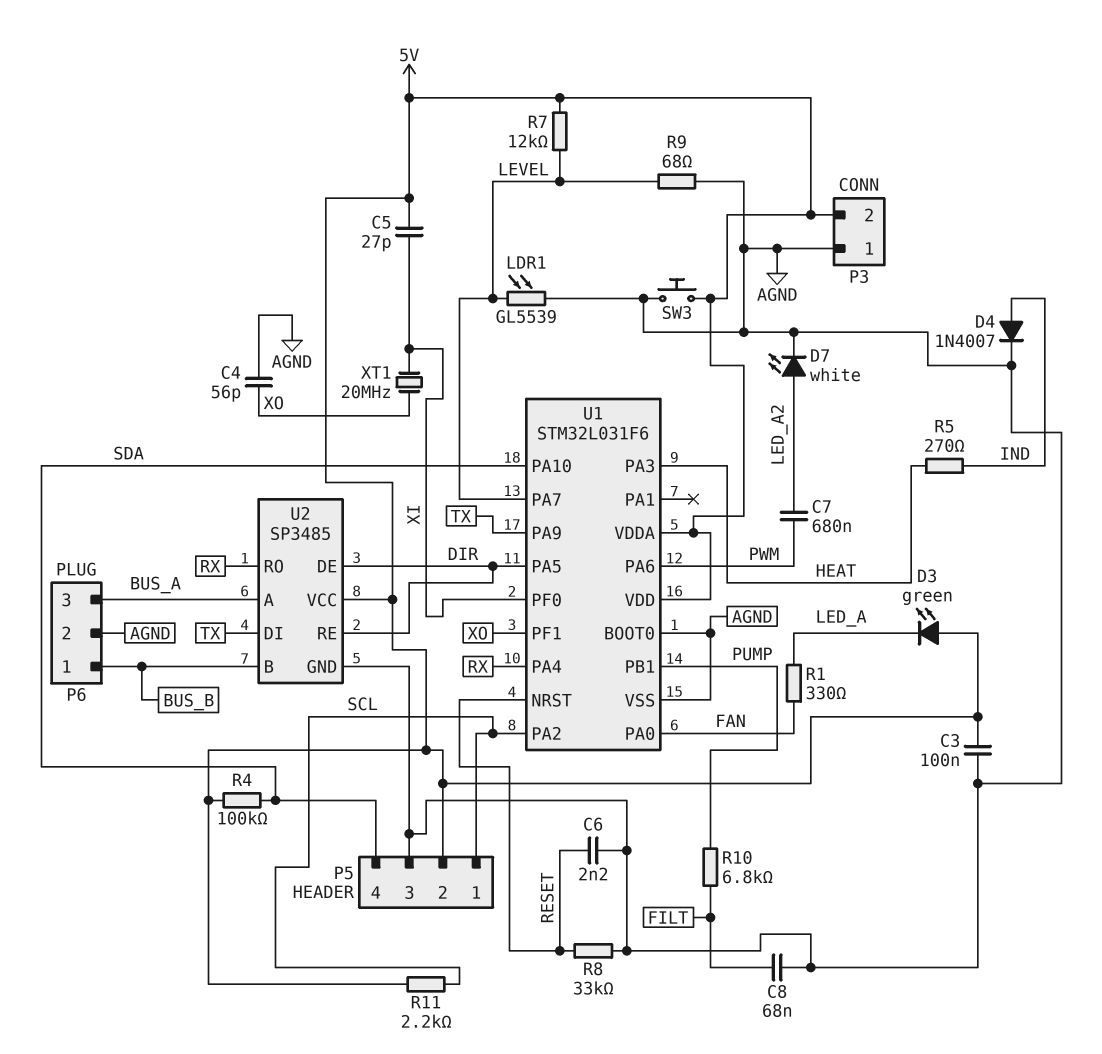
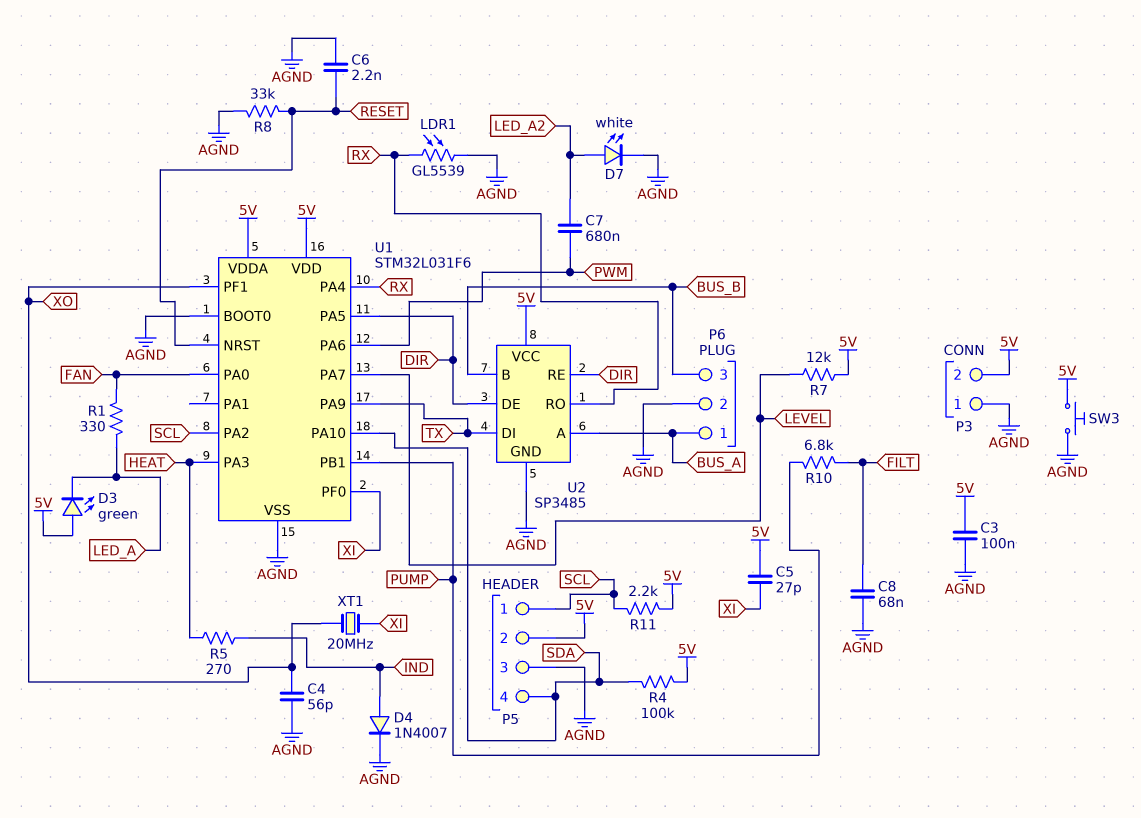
LDR1: GL5539 (AGND, LEVEL) -> GL5539 (AGND, RX)
P6 pin 1: BUS_B -> BUS_A
P6 pin 3: BUS_A -> BUS_B
R9: 68 (AGND, LEVEL) -> none

